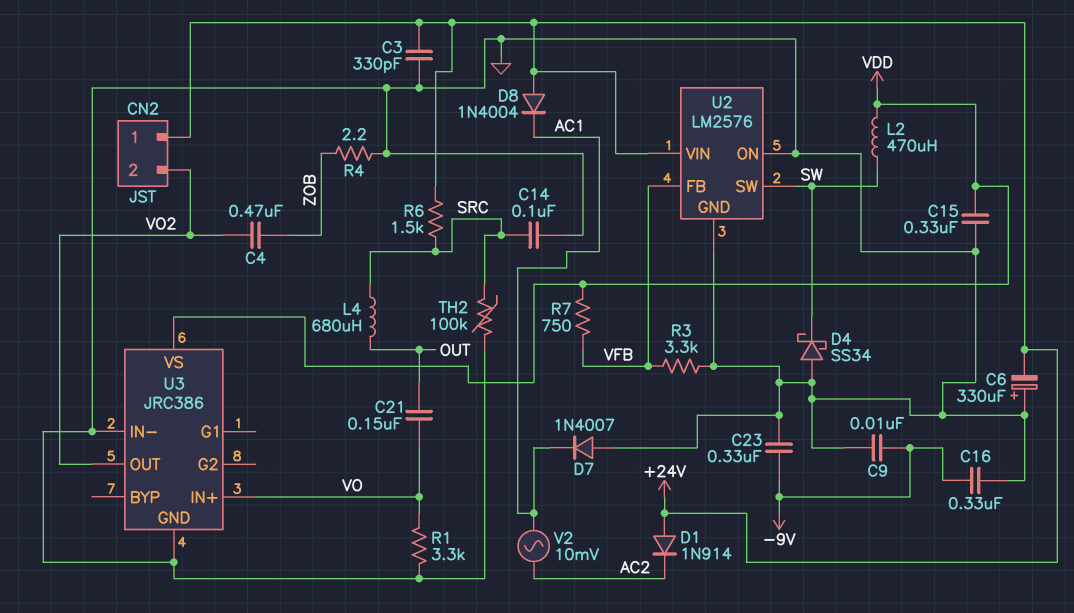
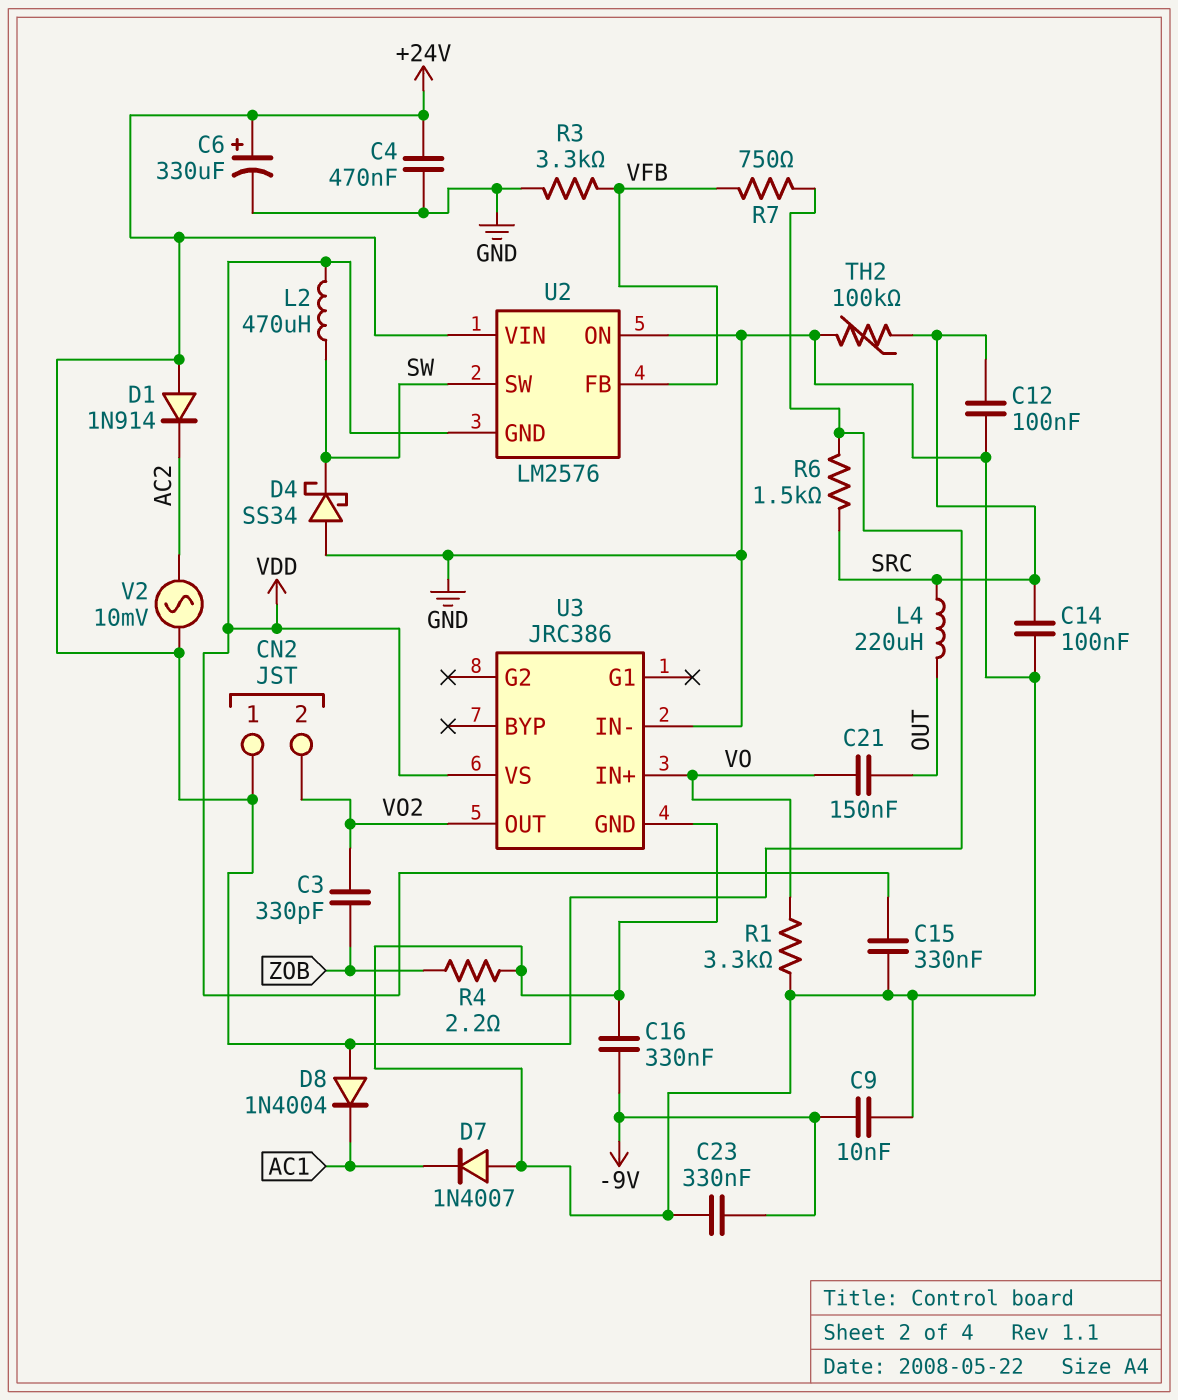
C3: 330pF (+24V, GND) -> 330pF (VO2, ZOB)
C4: 470nF (VO2, ZOB) -> 470nF (+24V, GND)
C6: 330uF (plus GND, minus +24V) -> 330uF (plus +24V, minus GND)
C12: none -> 100nF (GND, SRC)
L4: 680uH (OUT, SRC) -> 220uH (OUT, SRC)
R7: 750 (VDD, VFB) -> 750 (+24V, VFB)
U2 pin GND: GND -> VDD
V2: AC 10mV (AC1, AC2) -> AC 10mV (+24V, AC2)

